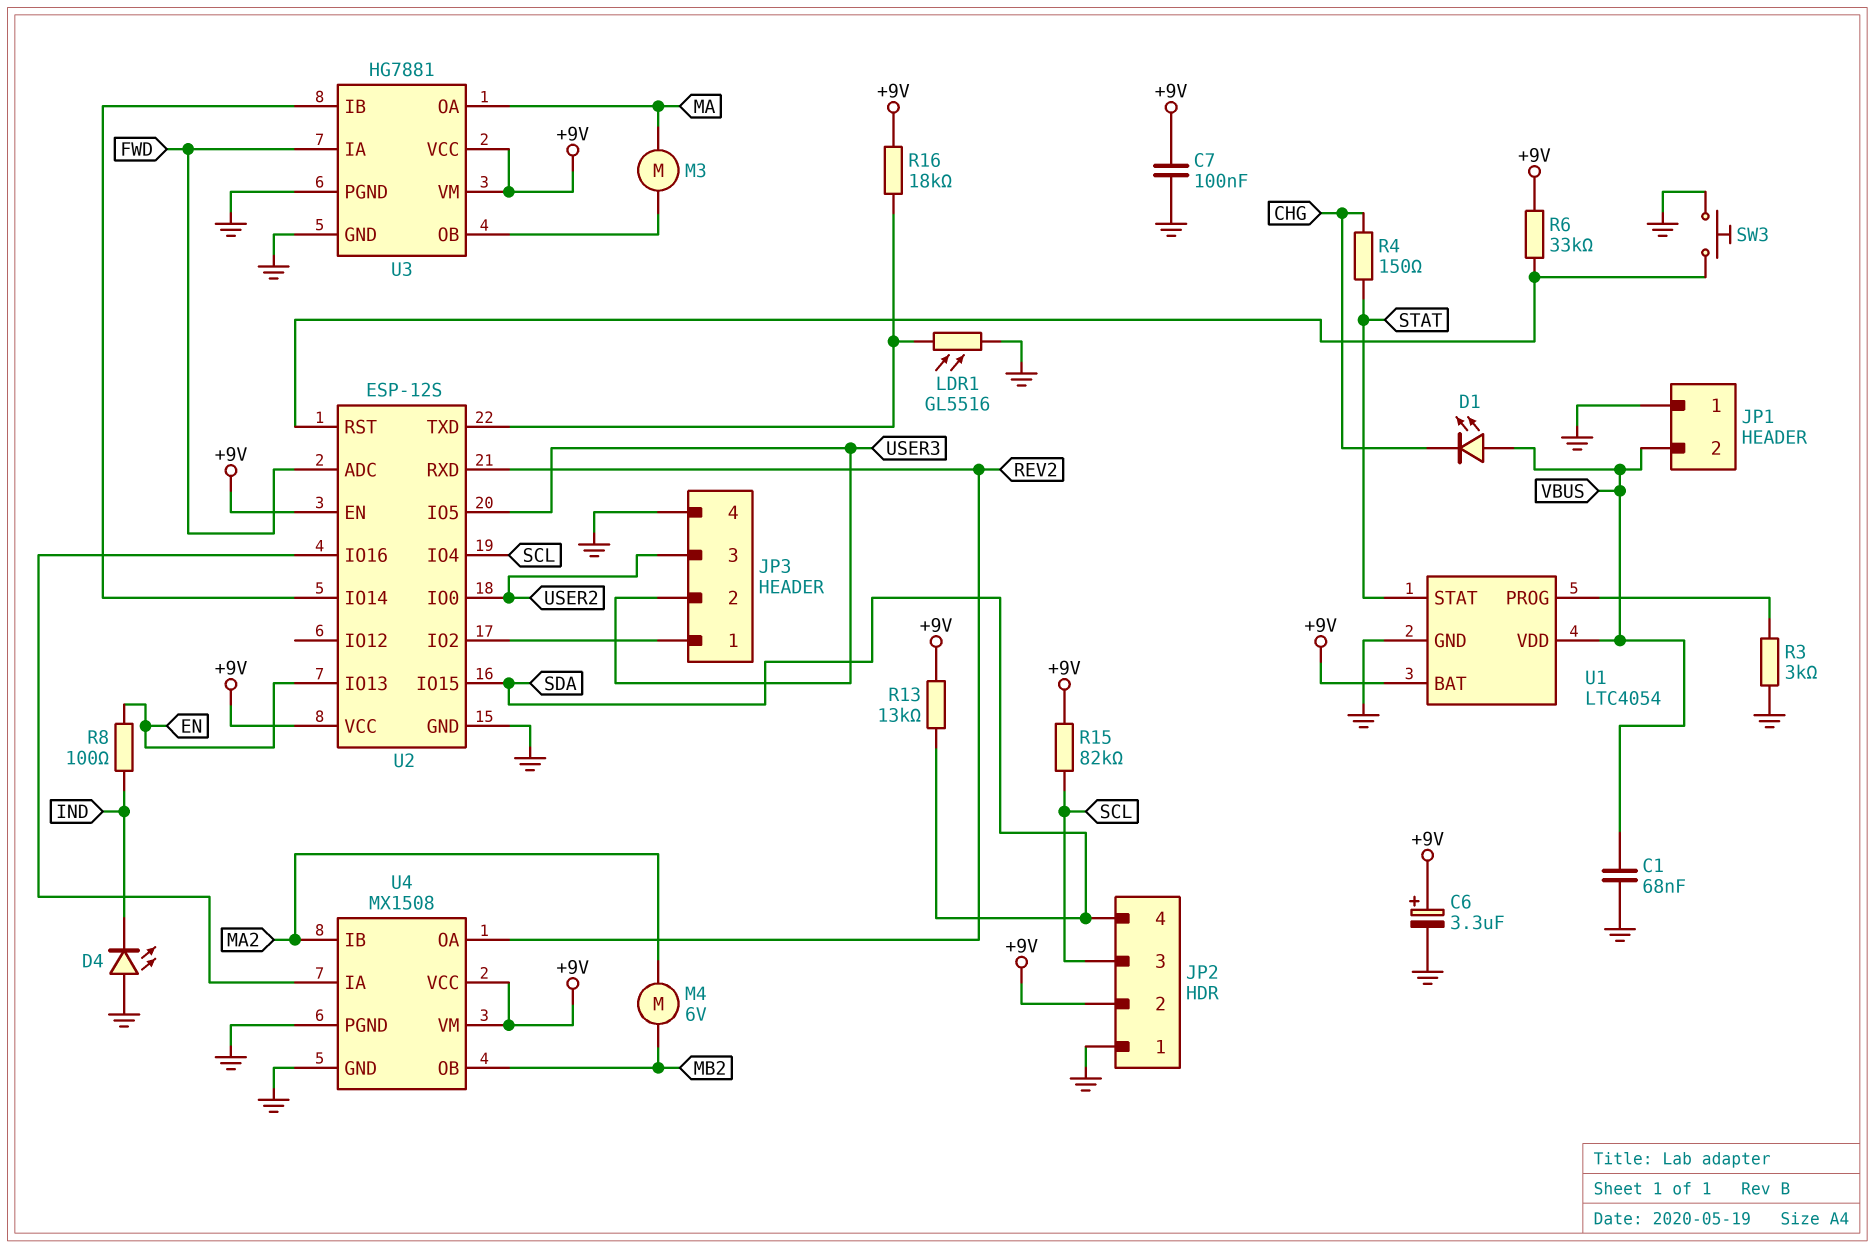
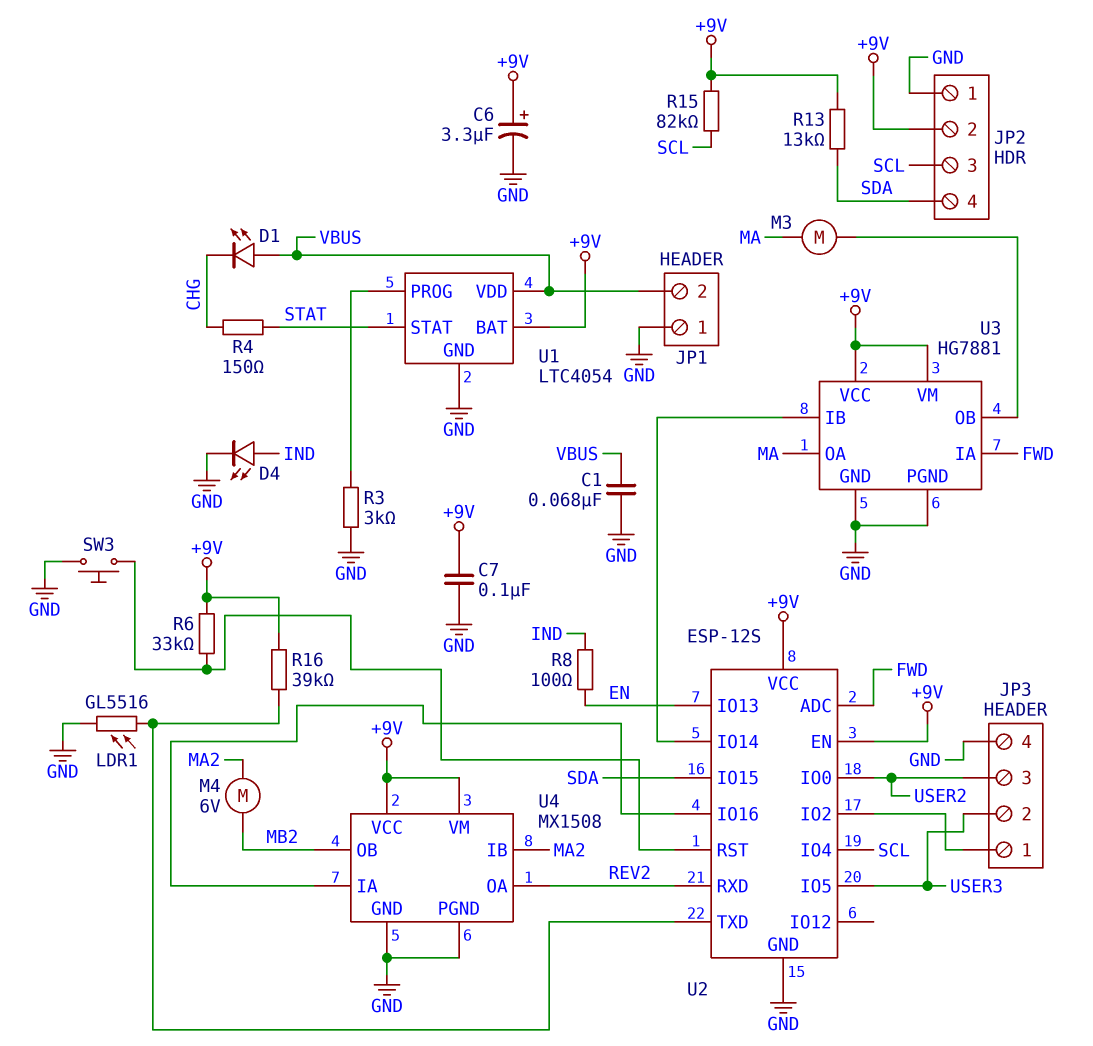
D4: LED (A GND, K IND) -> LED (A IND, K GND)
R16: 18k (+9V, U2/TXD) -> 39k (+9V, U2/TXD)

